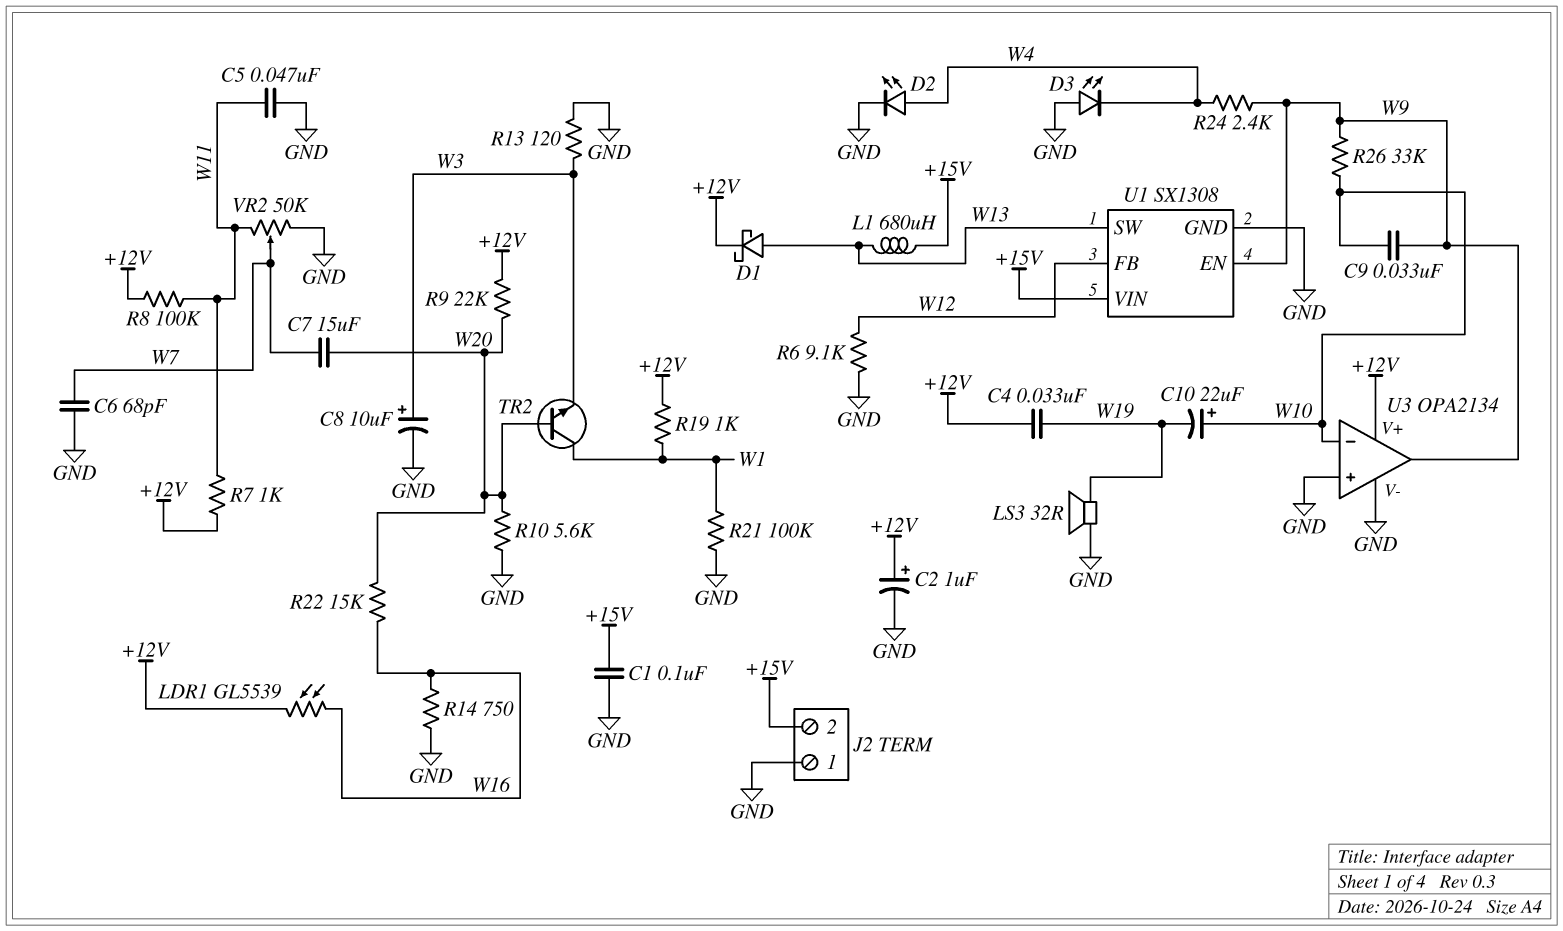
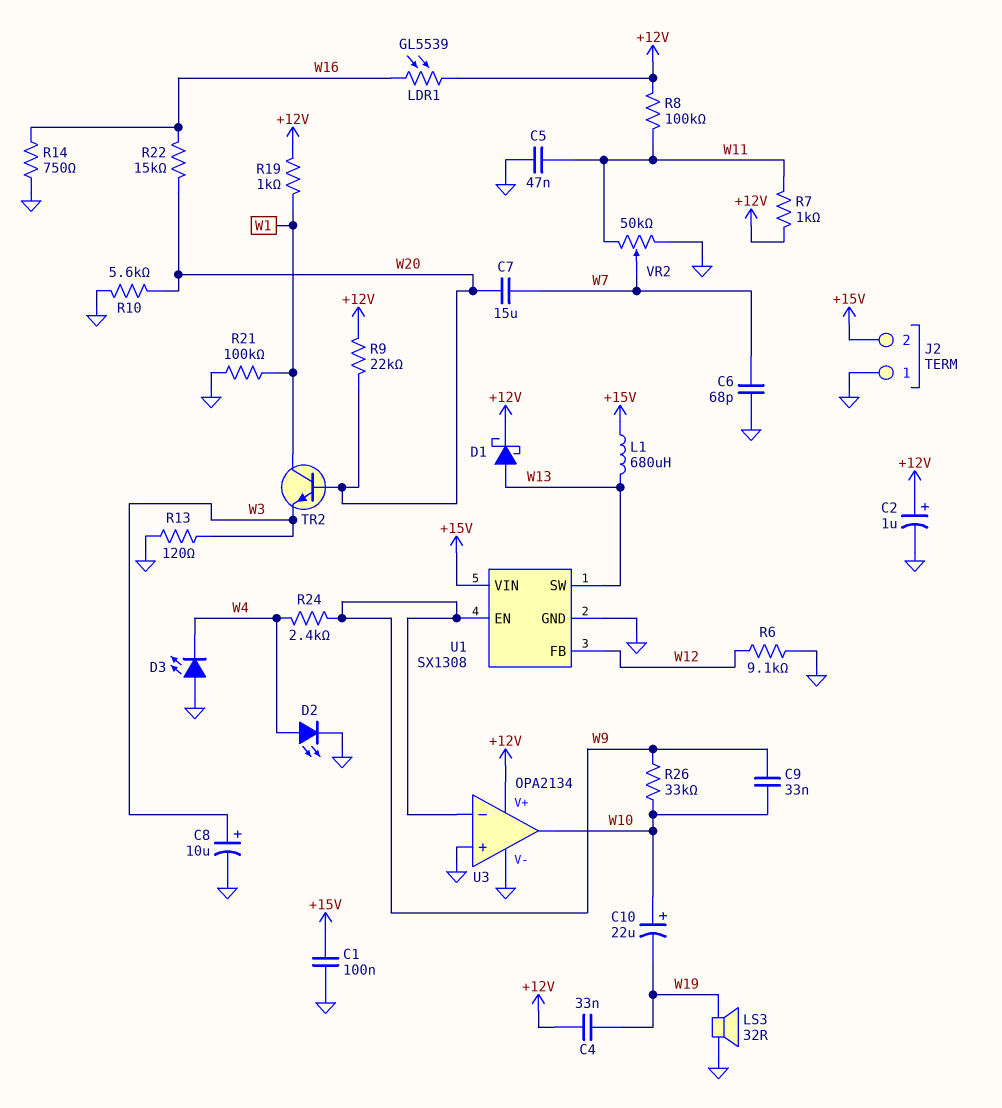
U3 pin in-: W10 -> W9
U3 pin out: W9 -> W10

